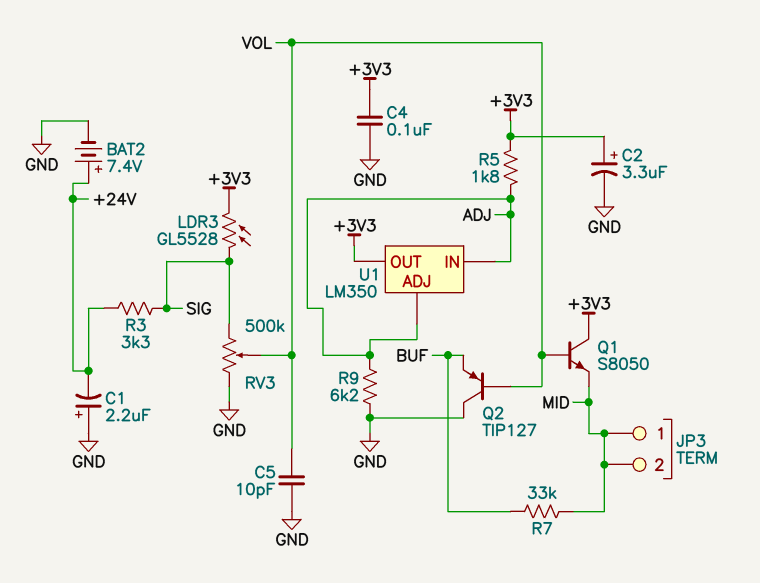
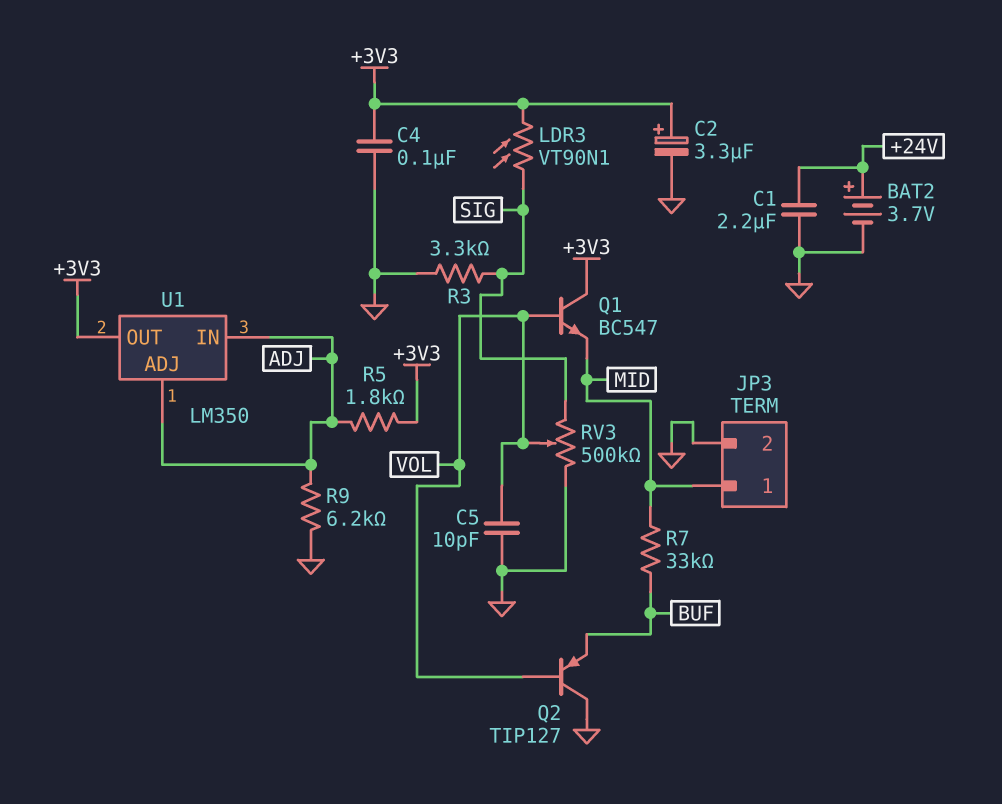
BAT2: 7.4V (plus +24V, minus GND) -> 3.7V (plus +24V, minus GND)
C1: 2.2uF (plus GND, minus +24V) -> 2.2uF (+24V, GND)
JP3 pin 2: MID -> GND
LDR3: GL5528 (+3V3, SIG) -> VT90N1 (+3V3, SIG)
Q1: NPN S8050 (B VOL, C +3V3, E MID) -> NPN BC547 (B VOL, C +3V3, E MID)
R3: 3.3k (+24V, SIG) -> 3.3k (GND, SIG)

